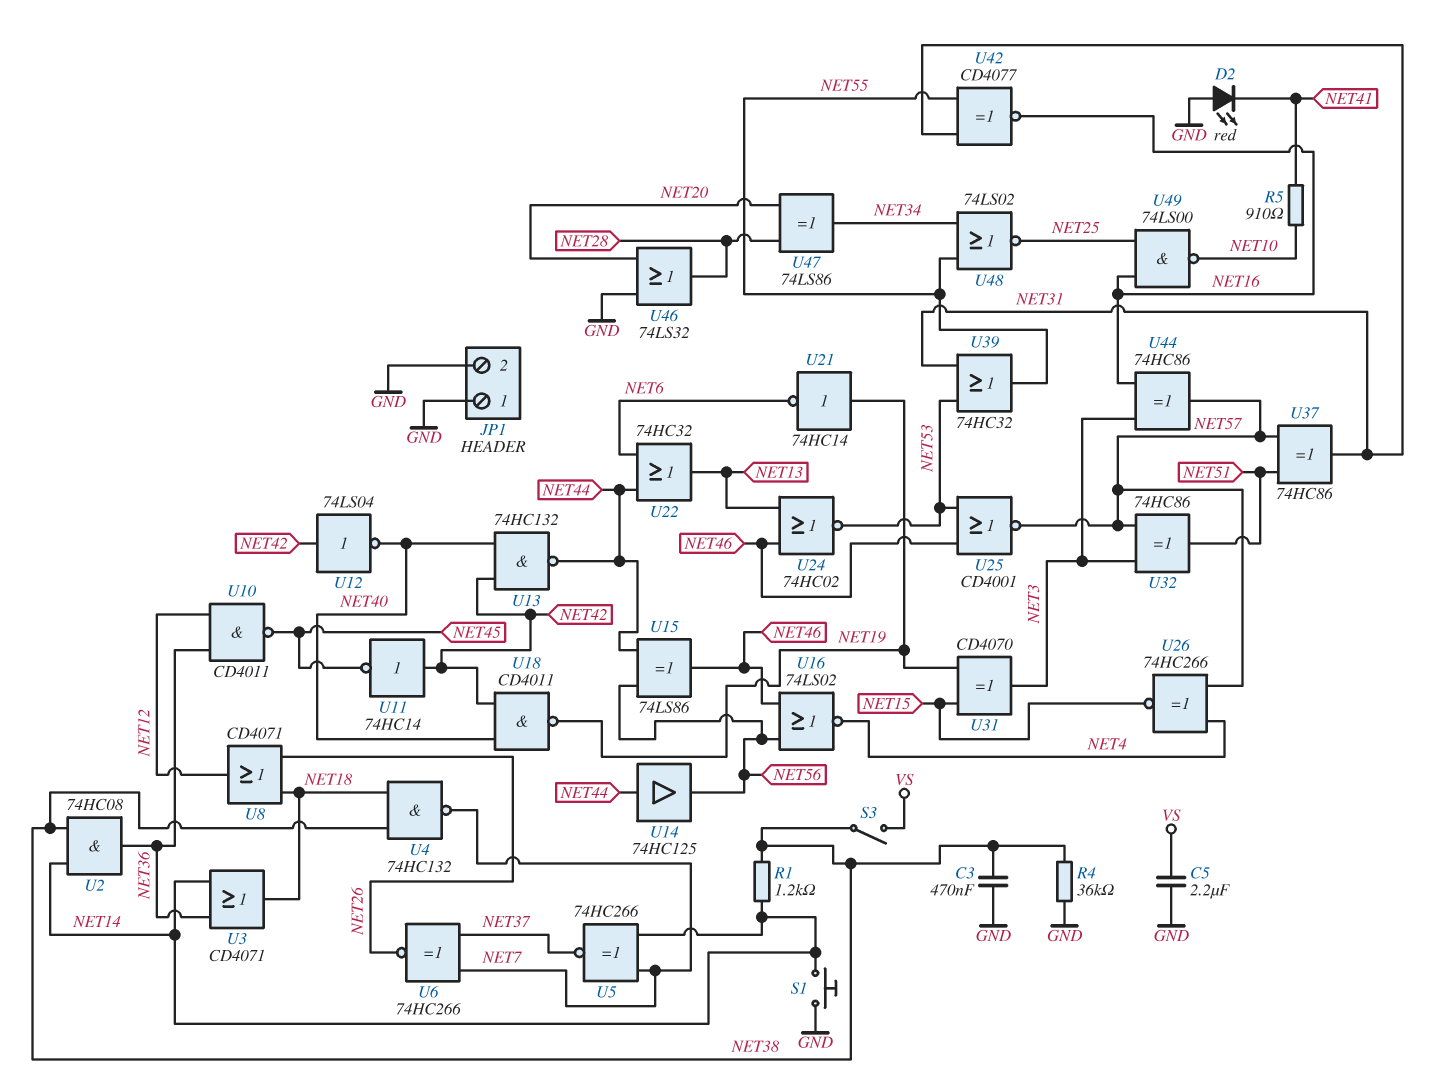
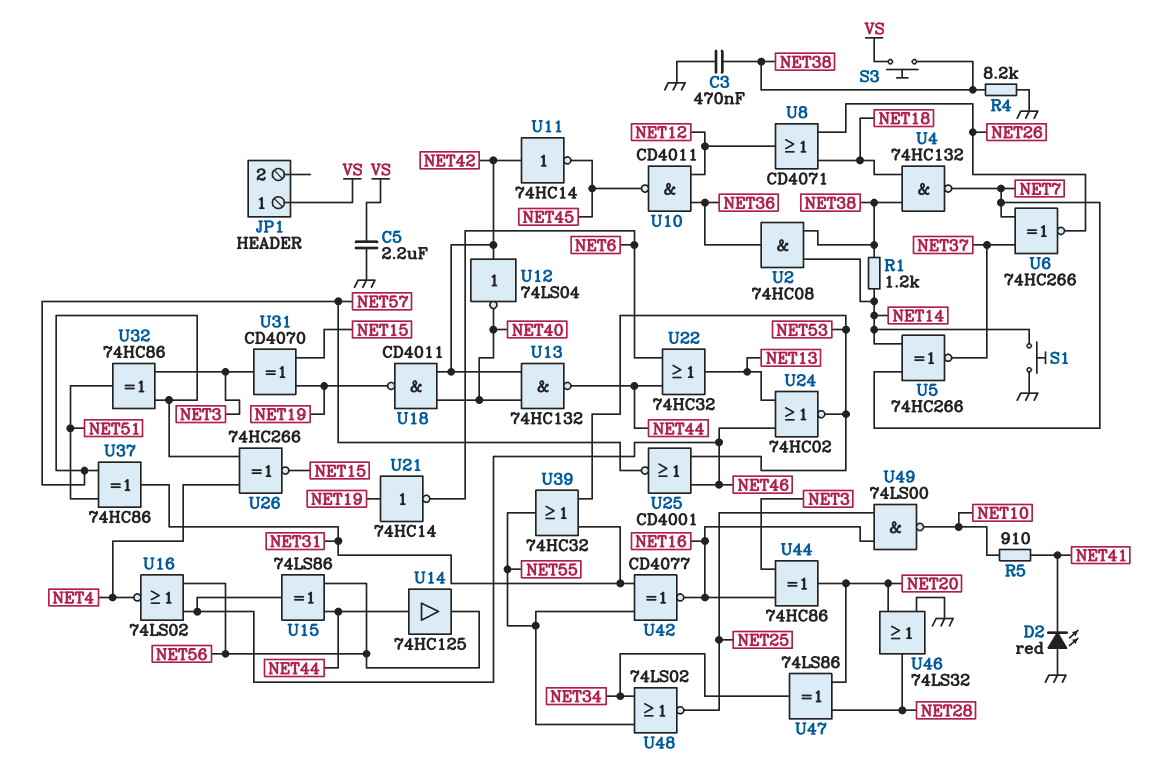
JP1 pin 1: GND -> VS
JP1 pin 2: GND -> none
R4: 36k (GND, NET38) -> 8.2k (GND, NET38)
S3: switch (NET38, VS) -> button (NET38, VS)
U3: OR CD4071 (in NET14, in NET36, out NET18) -> none
U44: XOR 74HC86 (in NET3, in NET16, out NET57) -> XOR 74HC86 (in NET3, in NET16, out NET20)

